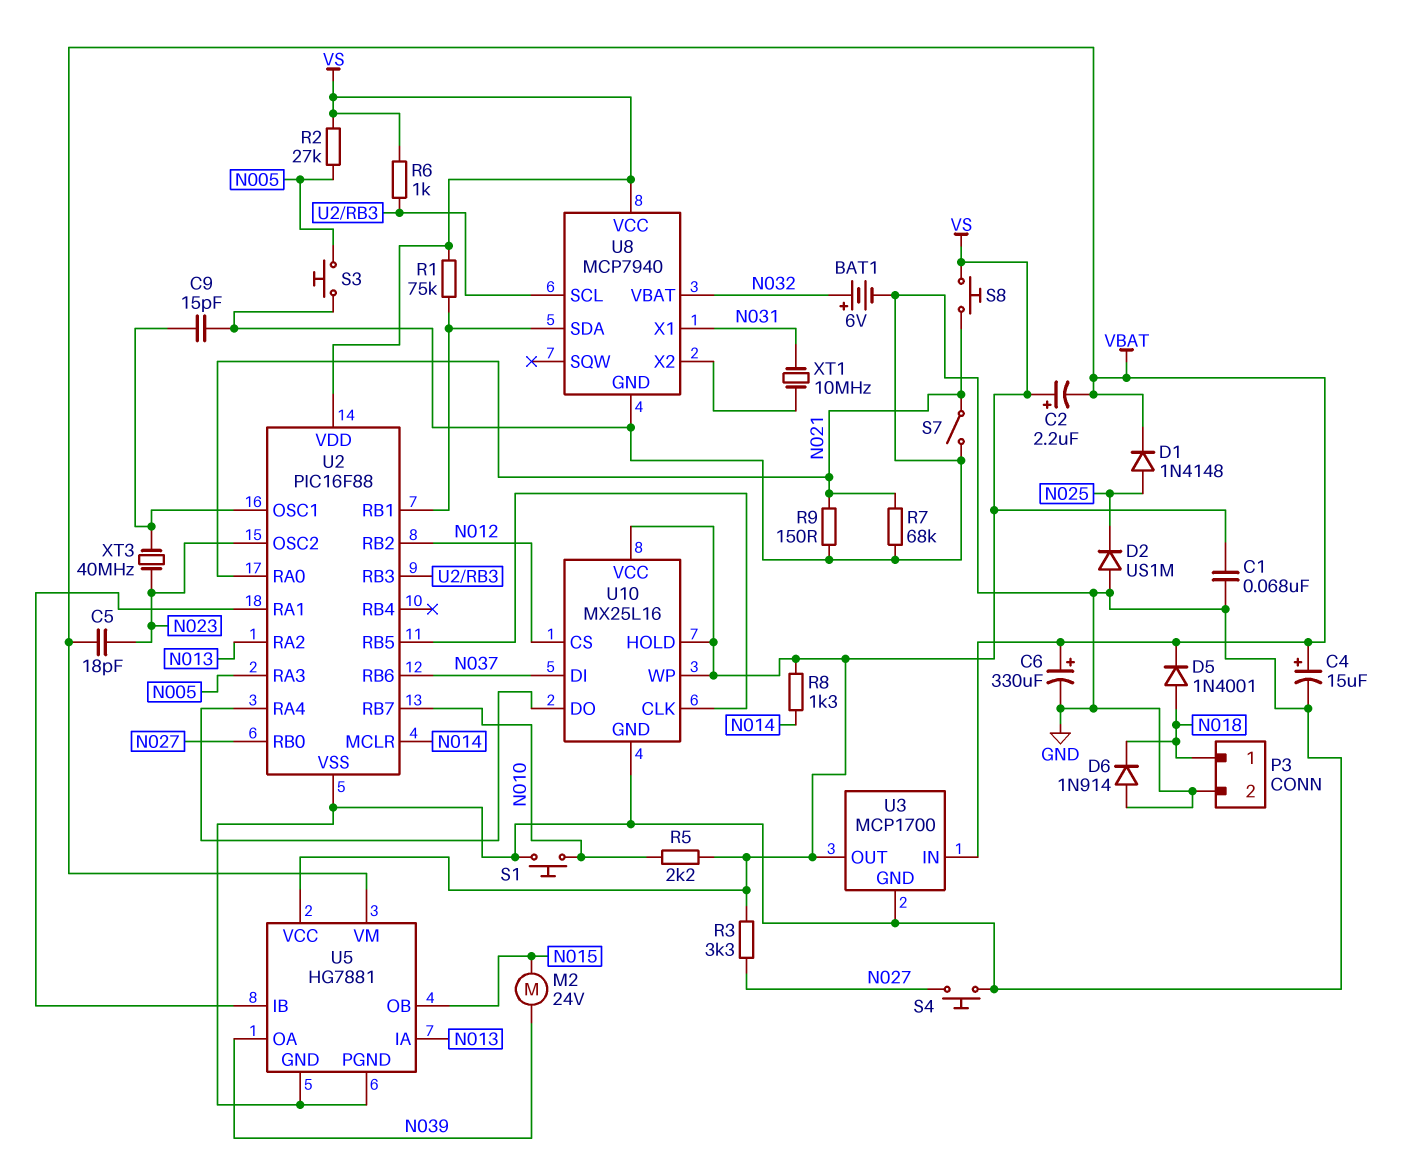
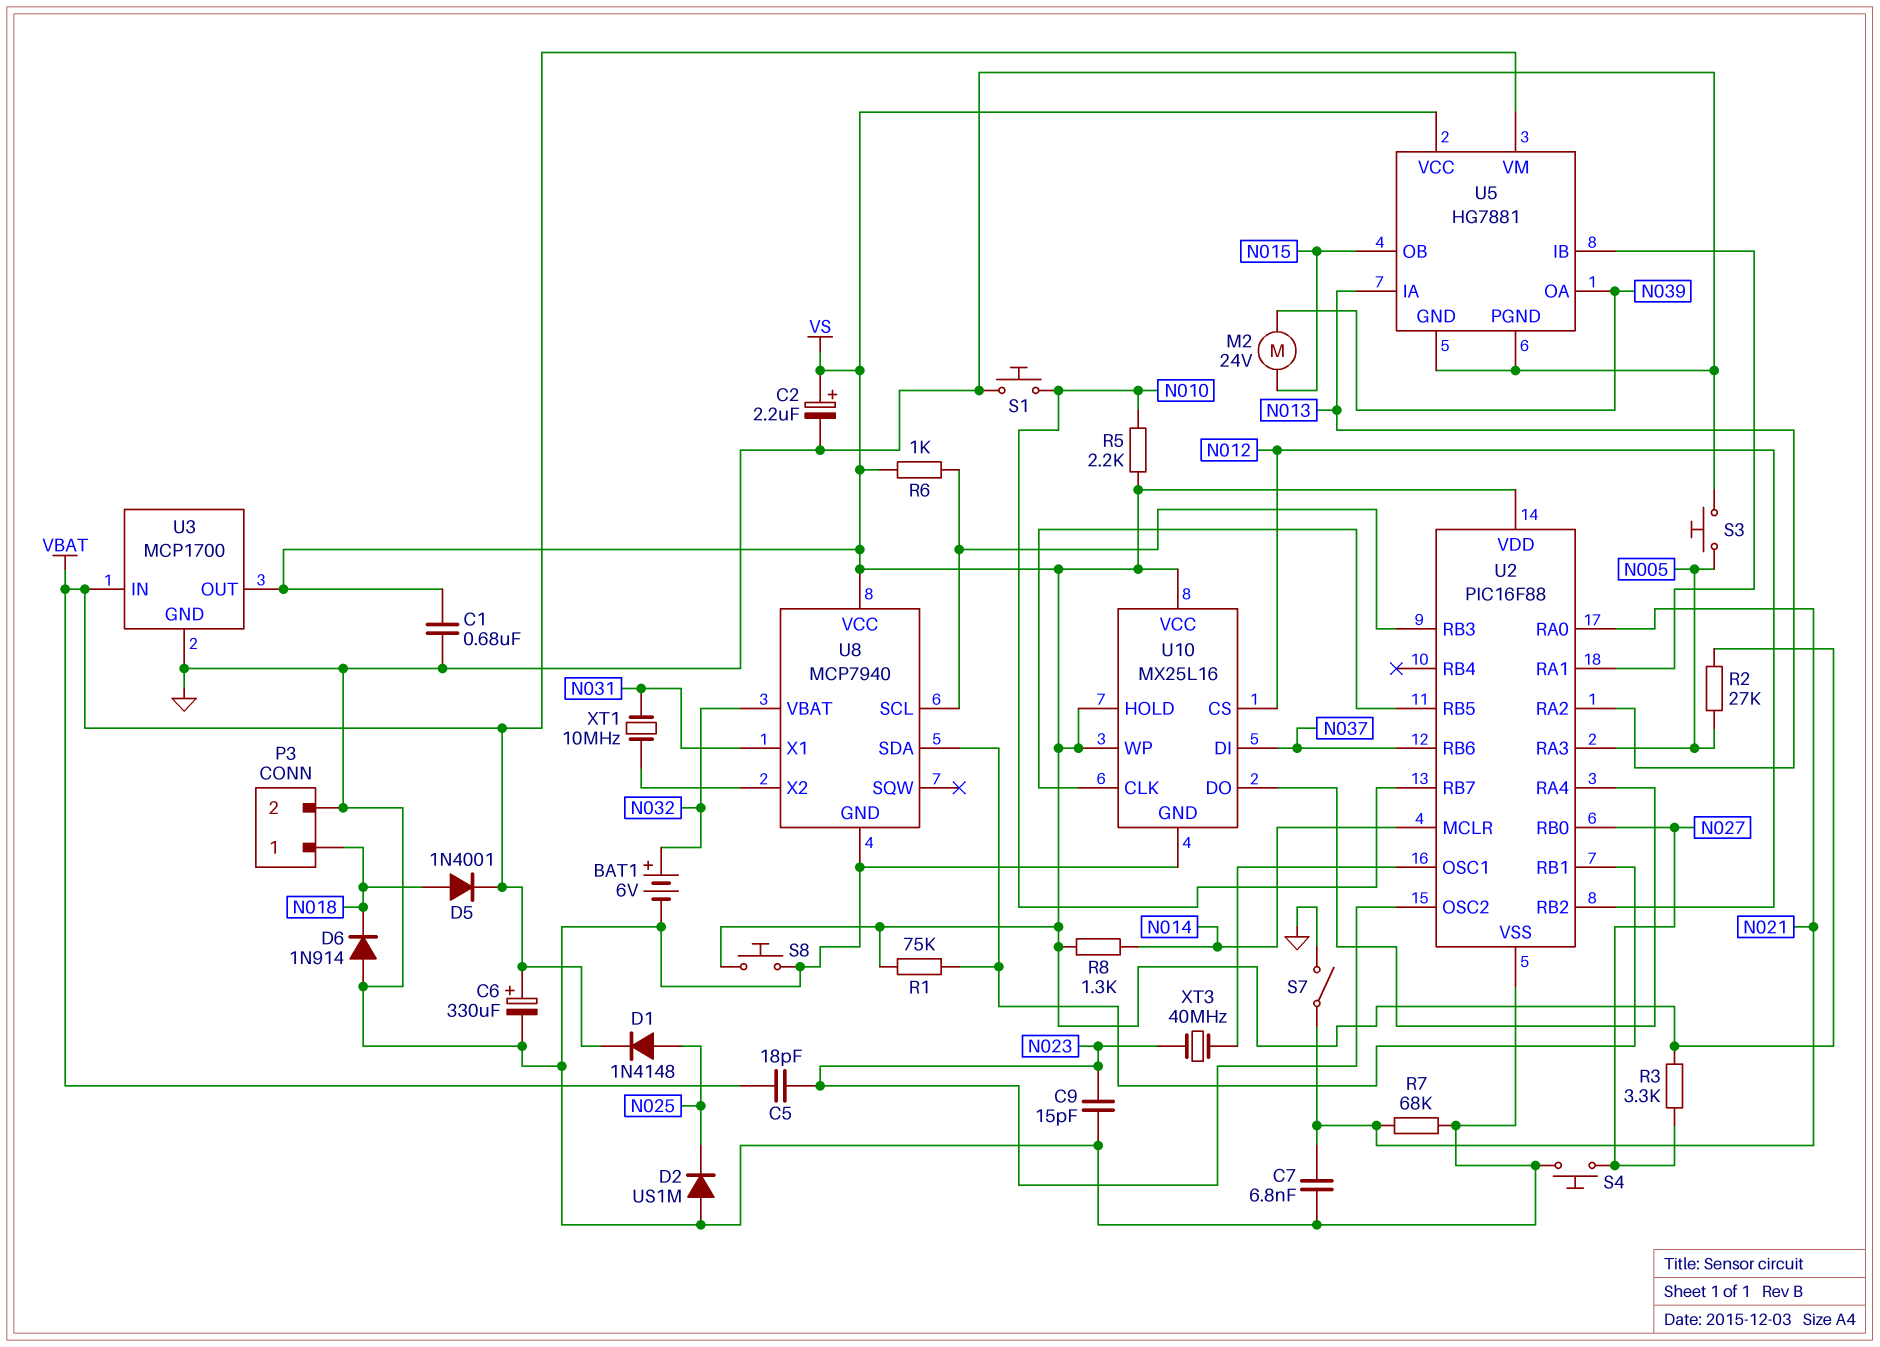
C1: 68nF (GND, VS) -> 680nF (GND, VS)
C2: 2.2uF (plus VS, minus VBAT) -> 2.2uF (plus VS, minus GND)
C4: 15uF (plus VBAT, minus GND) -> none
C7: none -> 6.8nF (GND, N021)
C9: 15pF (GND, U2/OSC1) -> 15pF (GND, N023)
R9: 150 (GND, N021) -> none
S8: button (N021, VS) -> button (GND, VS)

